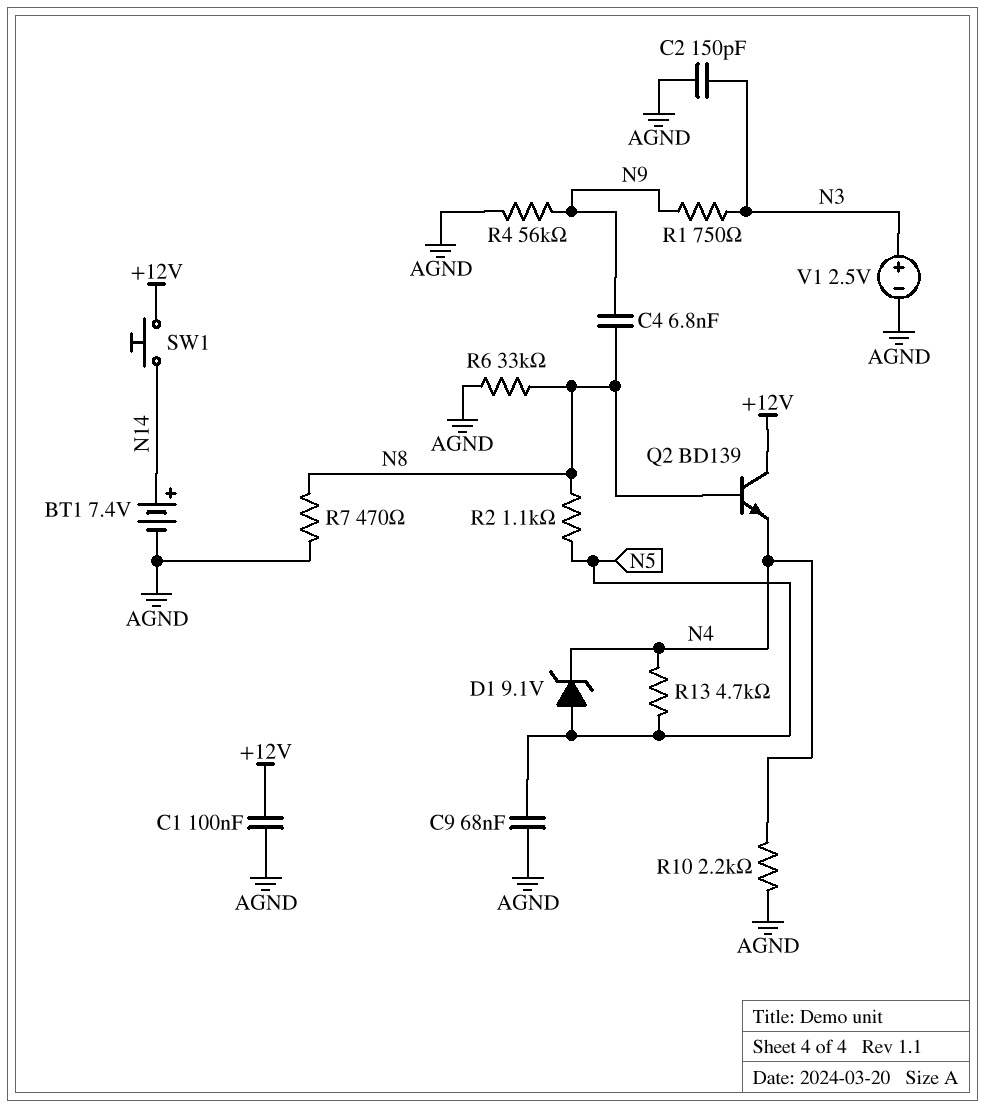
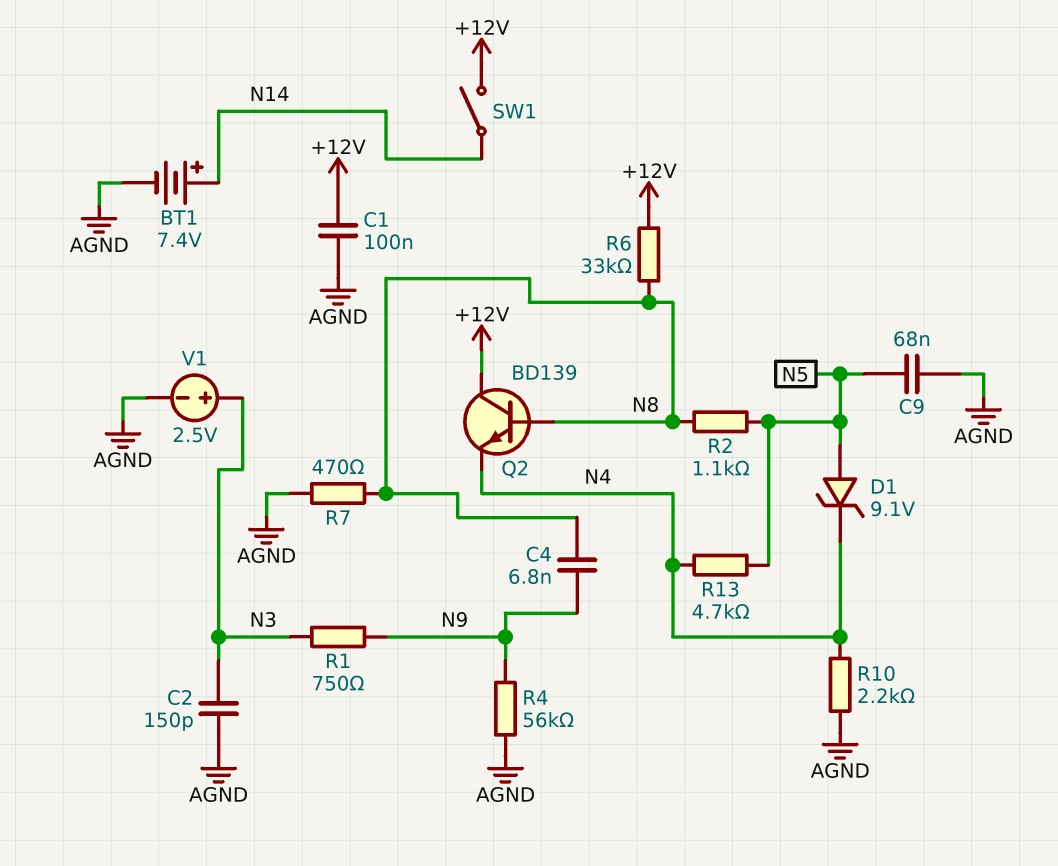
R6: 33k (AGND, N8) -> 33k (+12V, N8)
SW1: button (+12V, N14) -> switch (+12V, N14)

